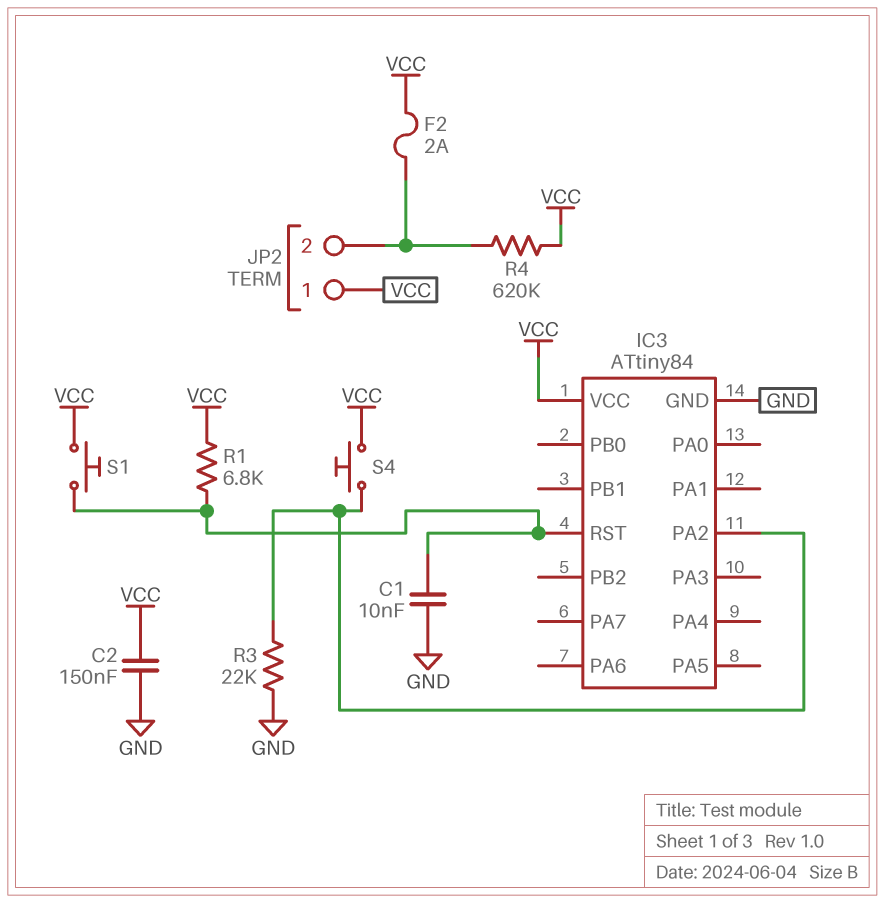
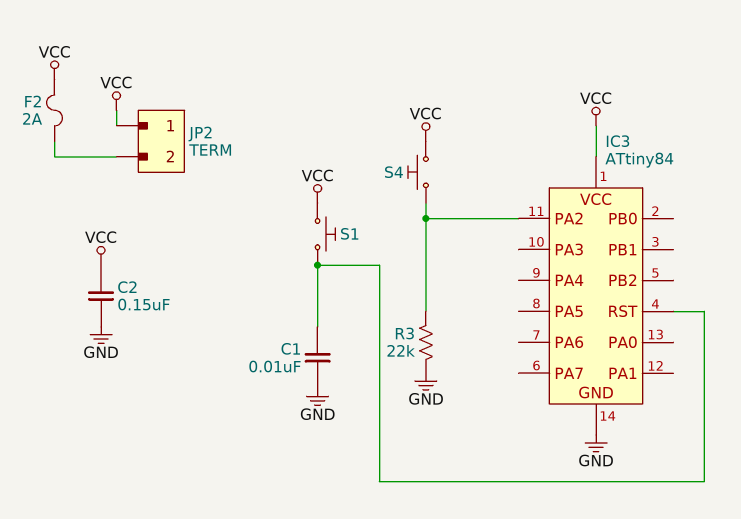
R1: 6.8k (IC3/RST, VCC) -> none
R4: 620k (JP2/2, VCC) -> none

